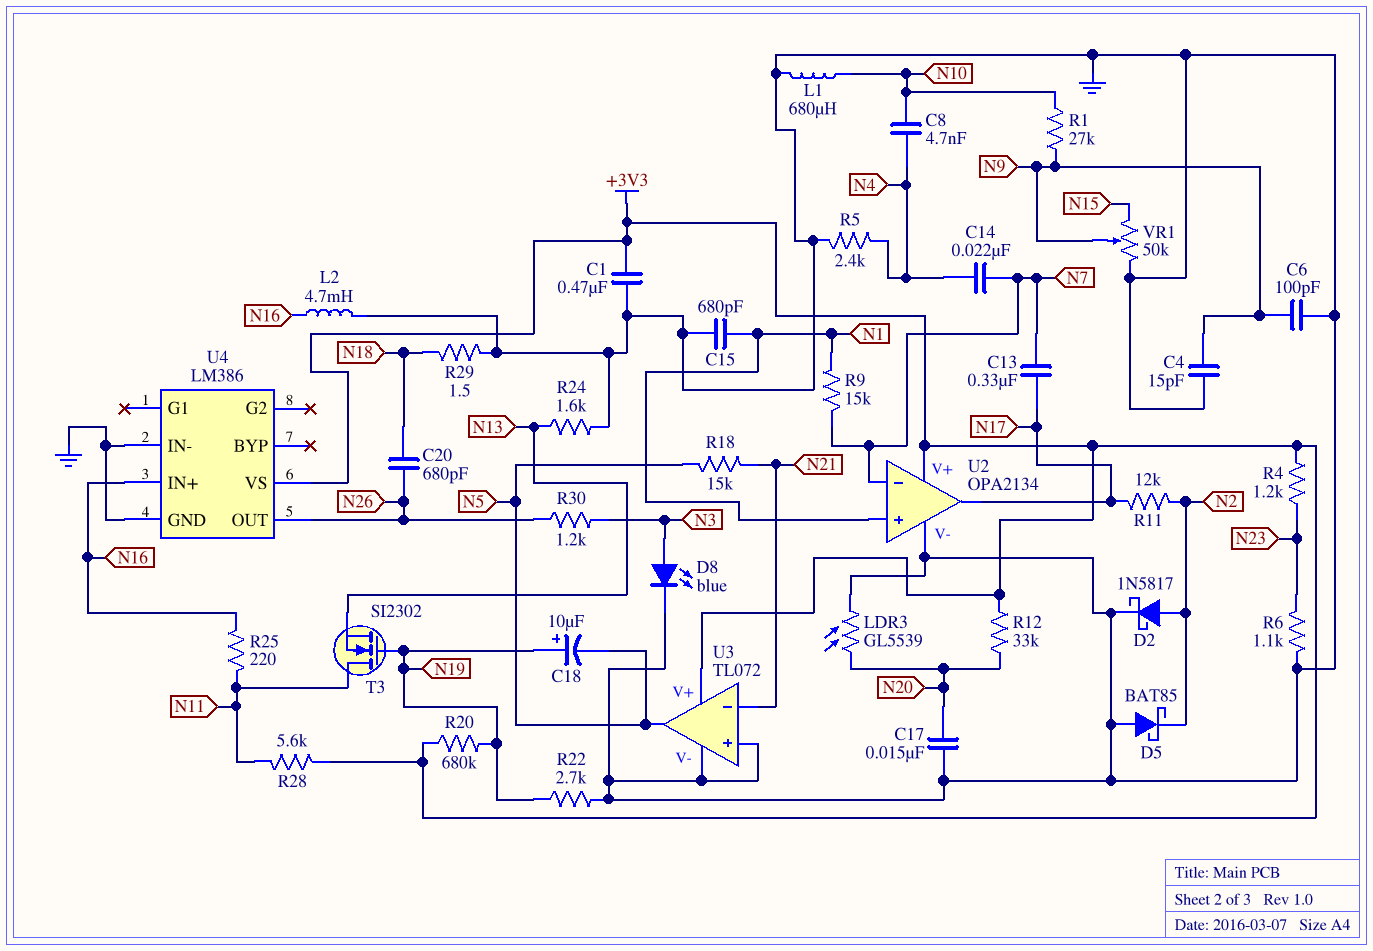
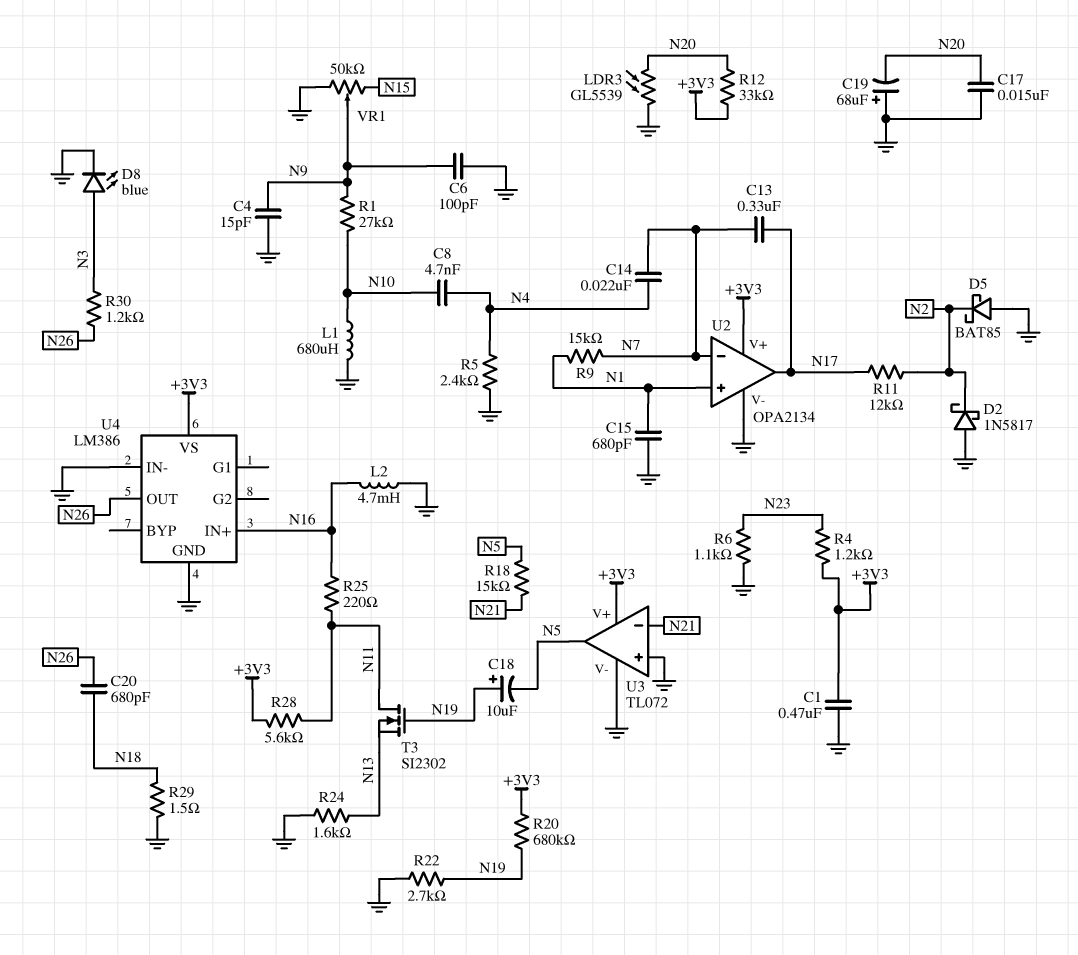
C19: none -> 68uF (plus GND, minus N20)
D2: schottky 1N5817 (A N2, K GND) -> schottky 1N5817 (A GND, K N2)

